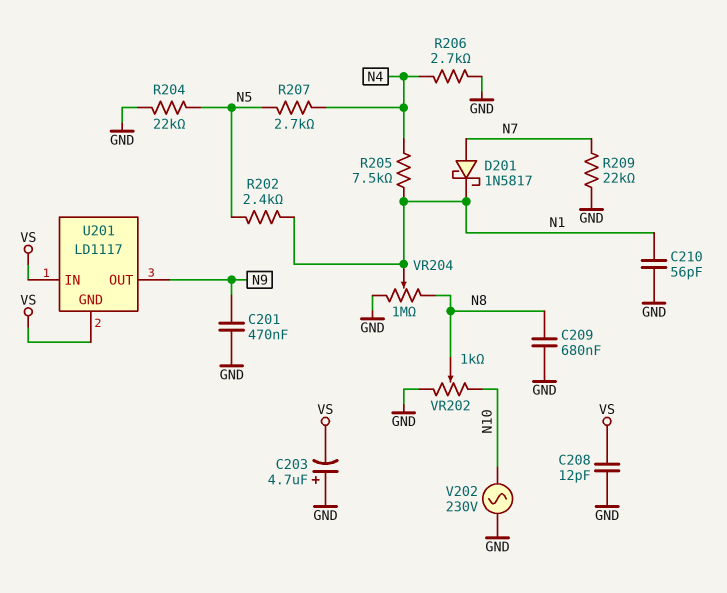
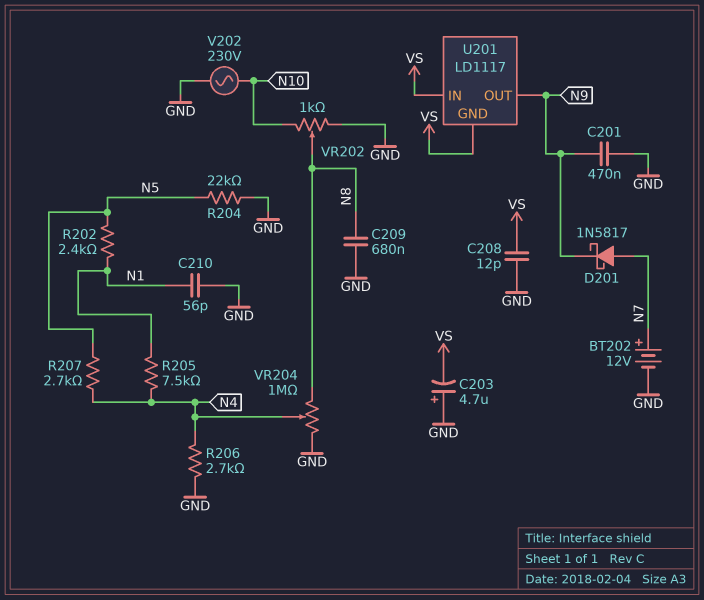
BT202: none -> 12V (plus N7, minus GND)
D201: schottky 1N5817 (A N7, K N1) -> schottky 1N5817 (A N7, K N9)
R209: 22k (GND, N7) -> none
VR204: 1M (GND, N8, wiper N1) -> 1M (GND, N8, wiper N4)

